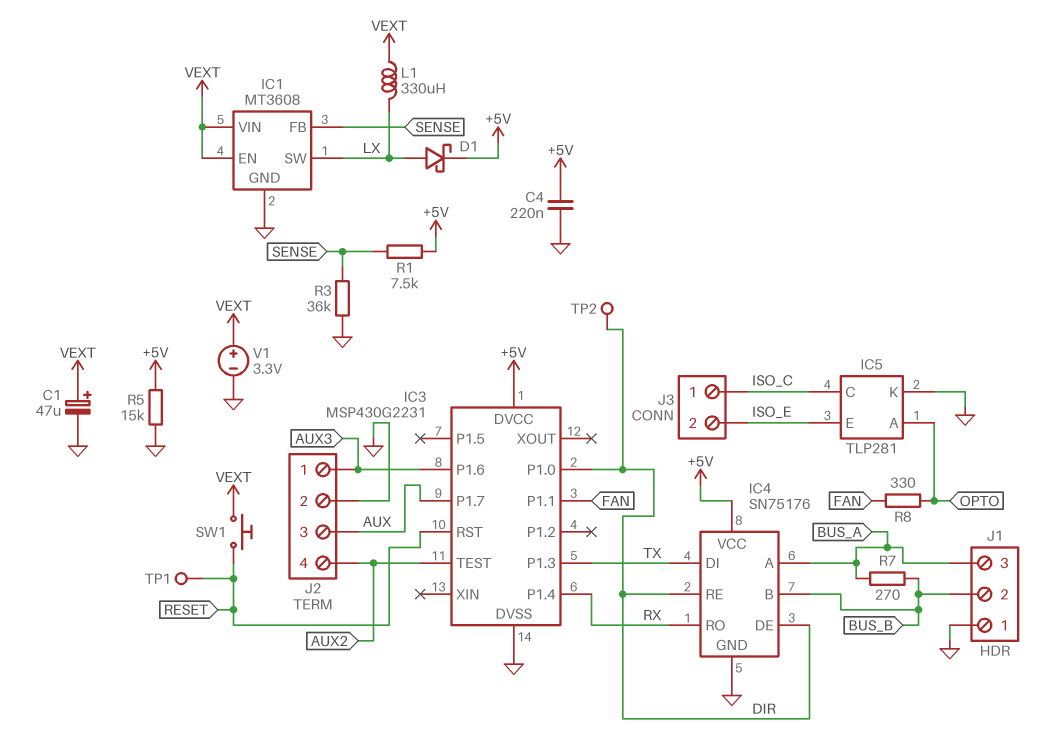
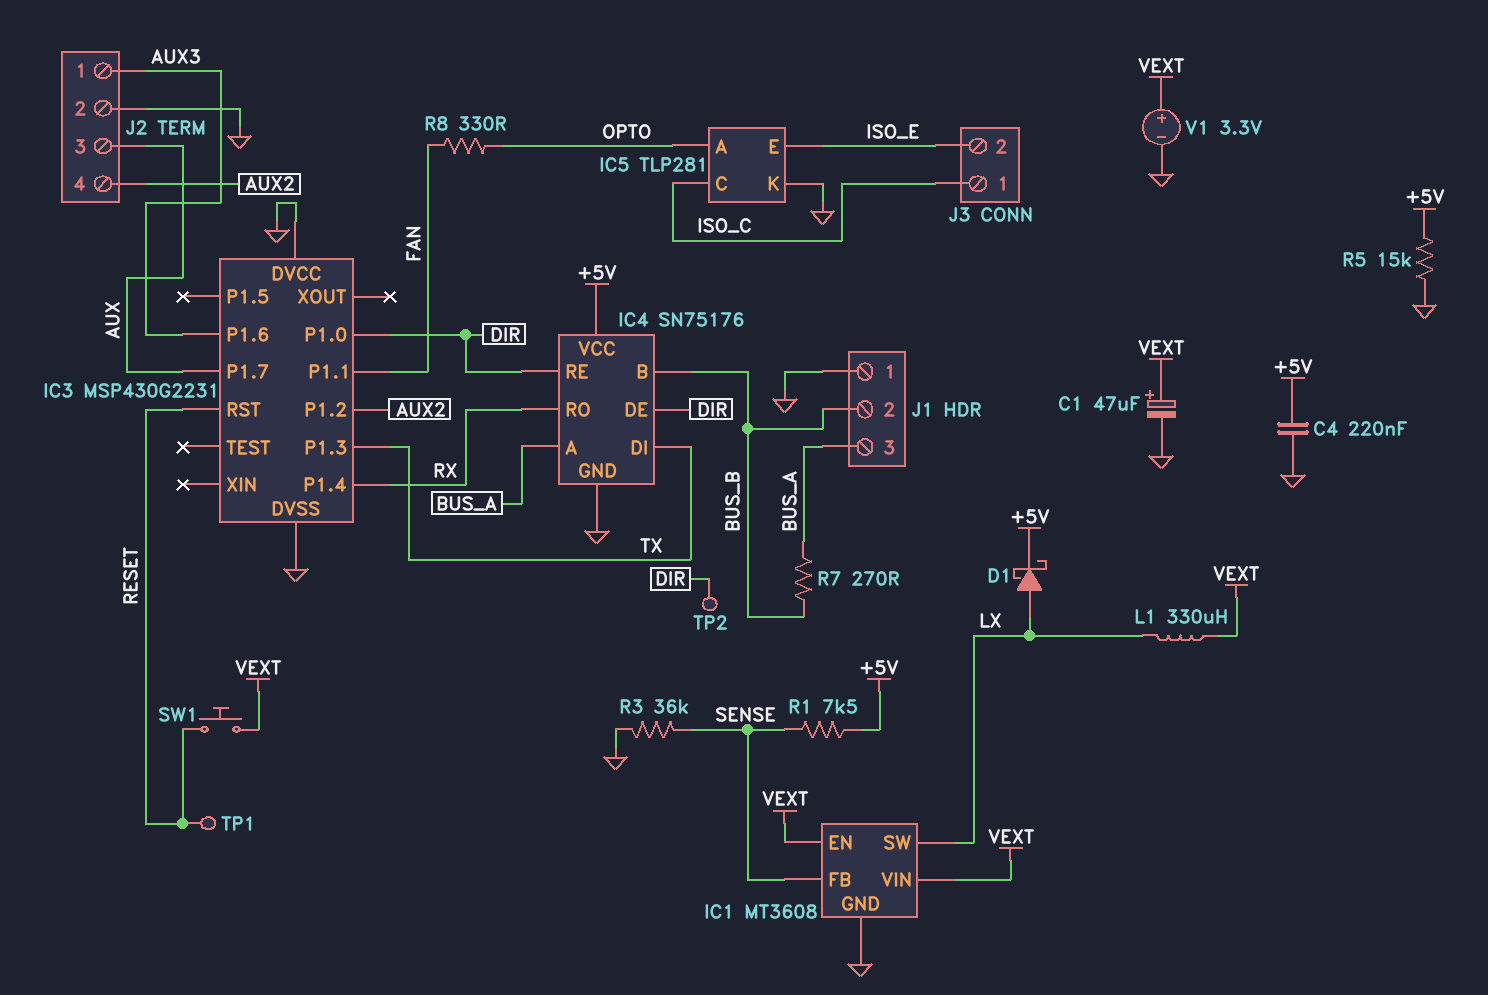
IC3 pin DVCC: +5V -> GND
IC3 pin P1.2: none -> AUX2
IC3 pin TEST: AUX2 -> none

